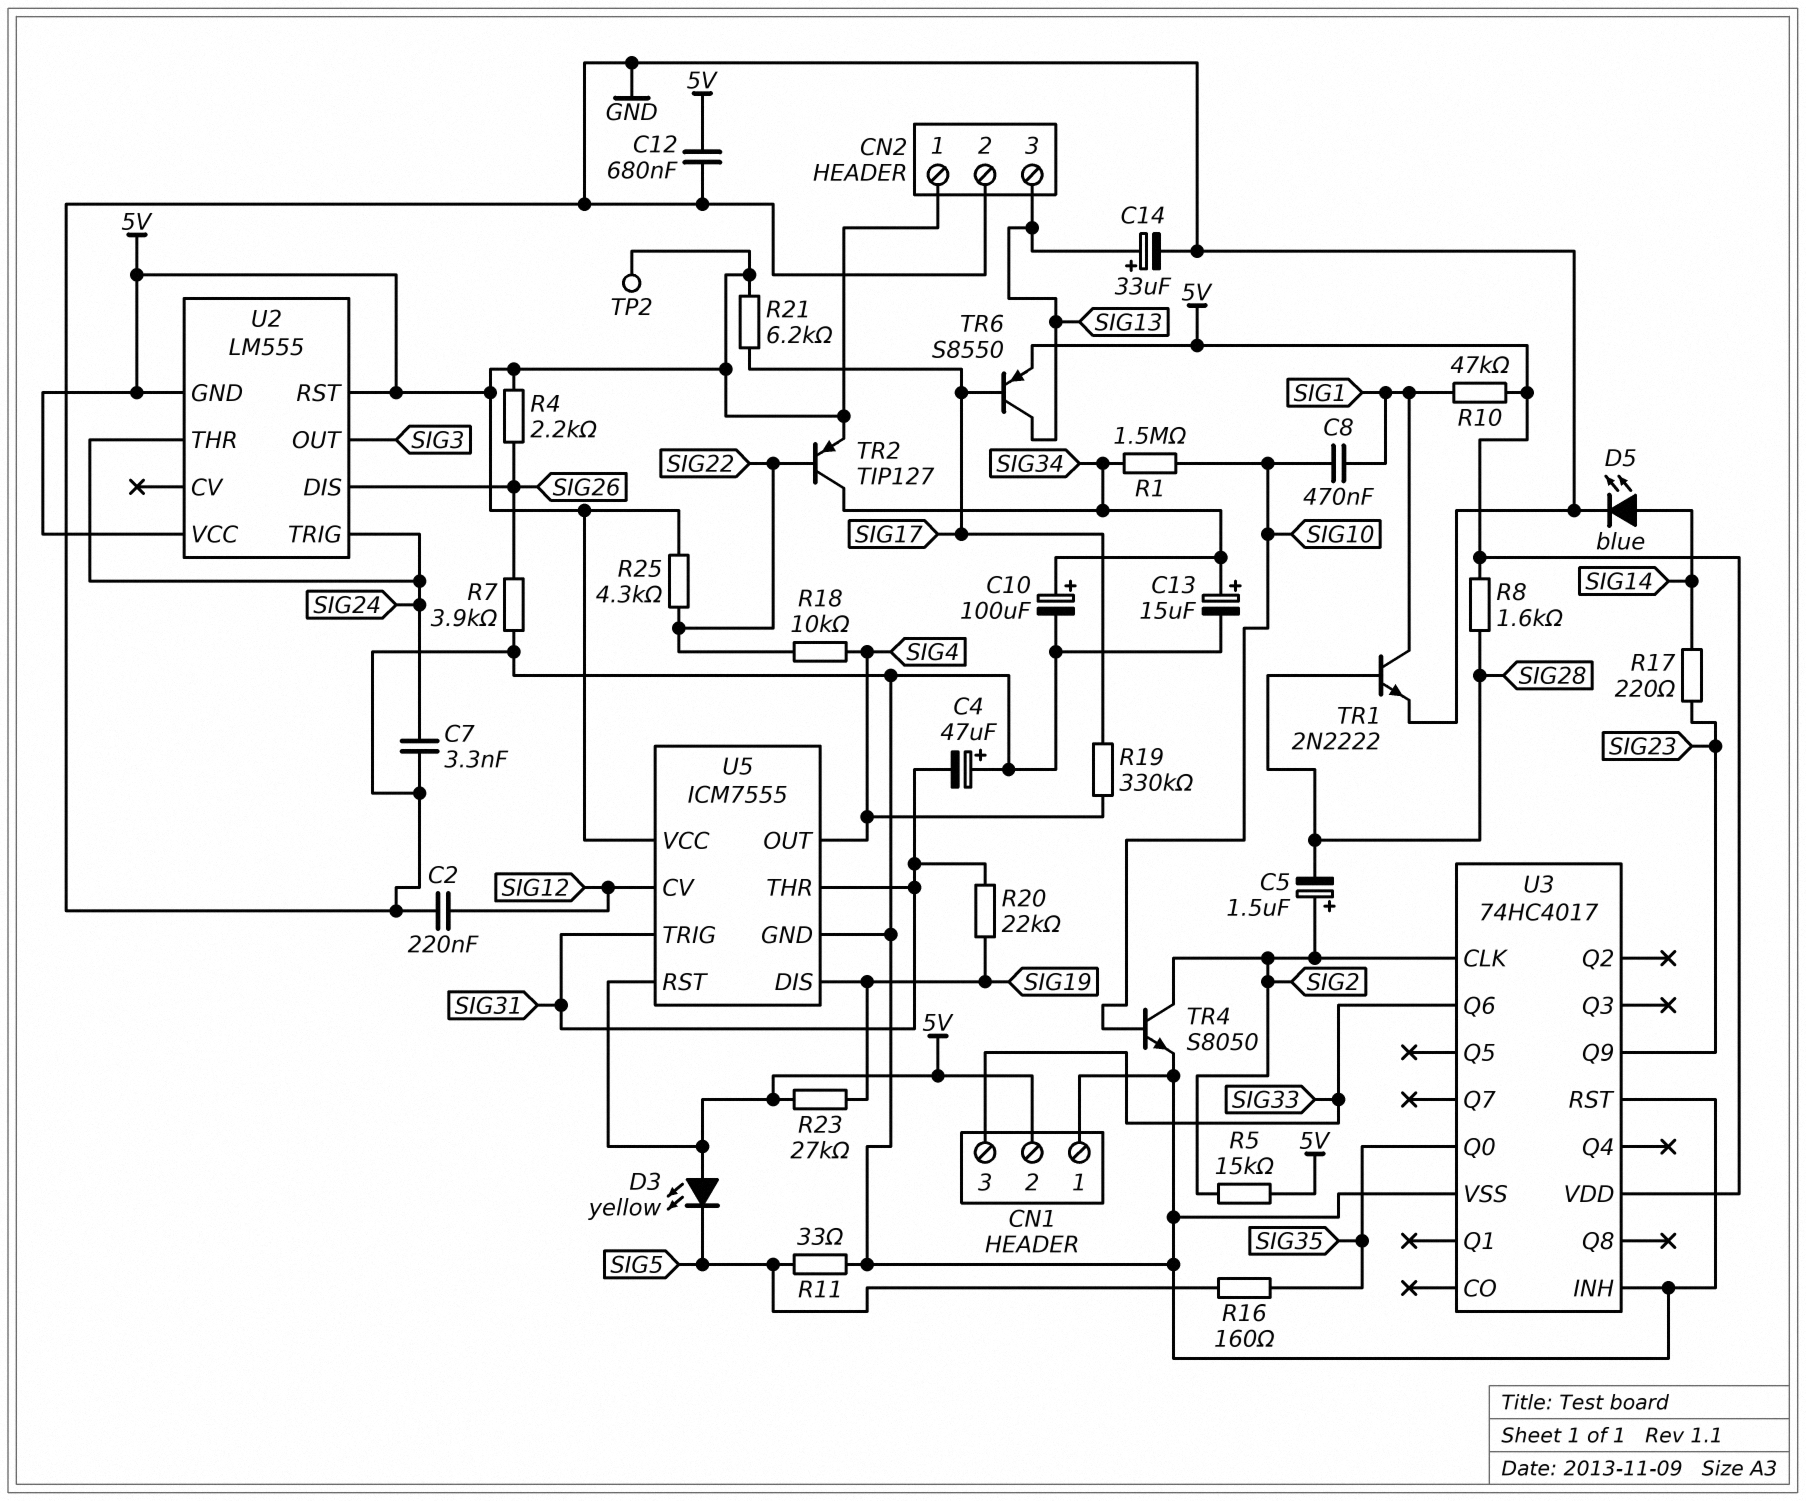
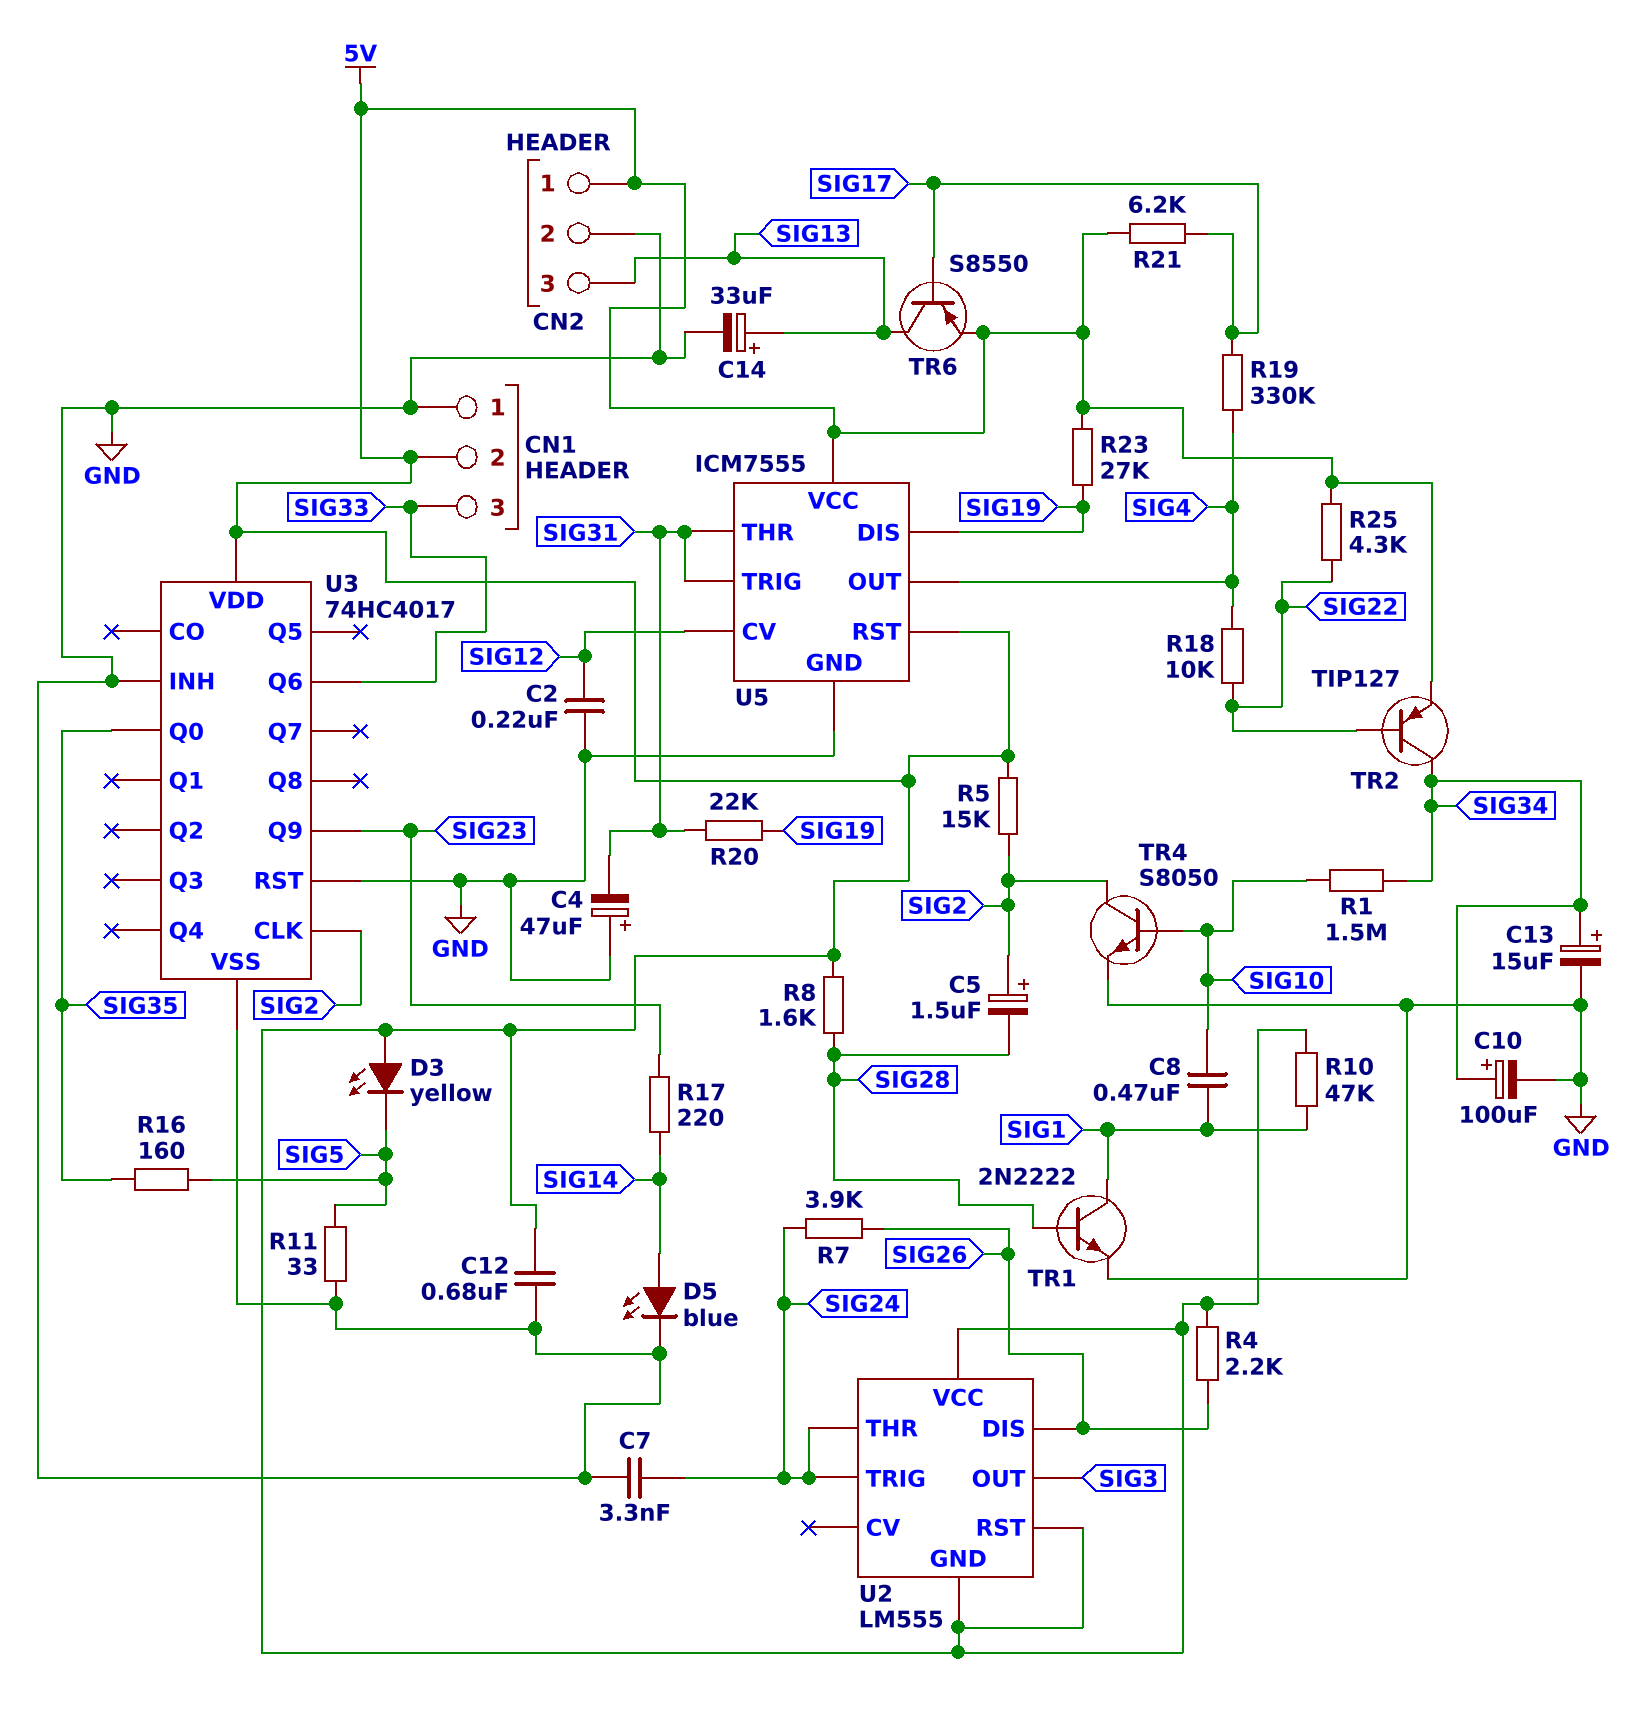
R7: 3.9k (GND, SIG26) -> 3.9k (SIG24, SIG26)
TP2: test point (5V) -> none

